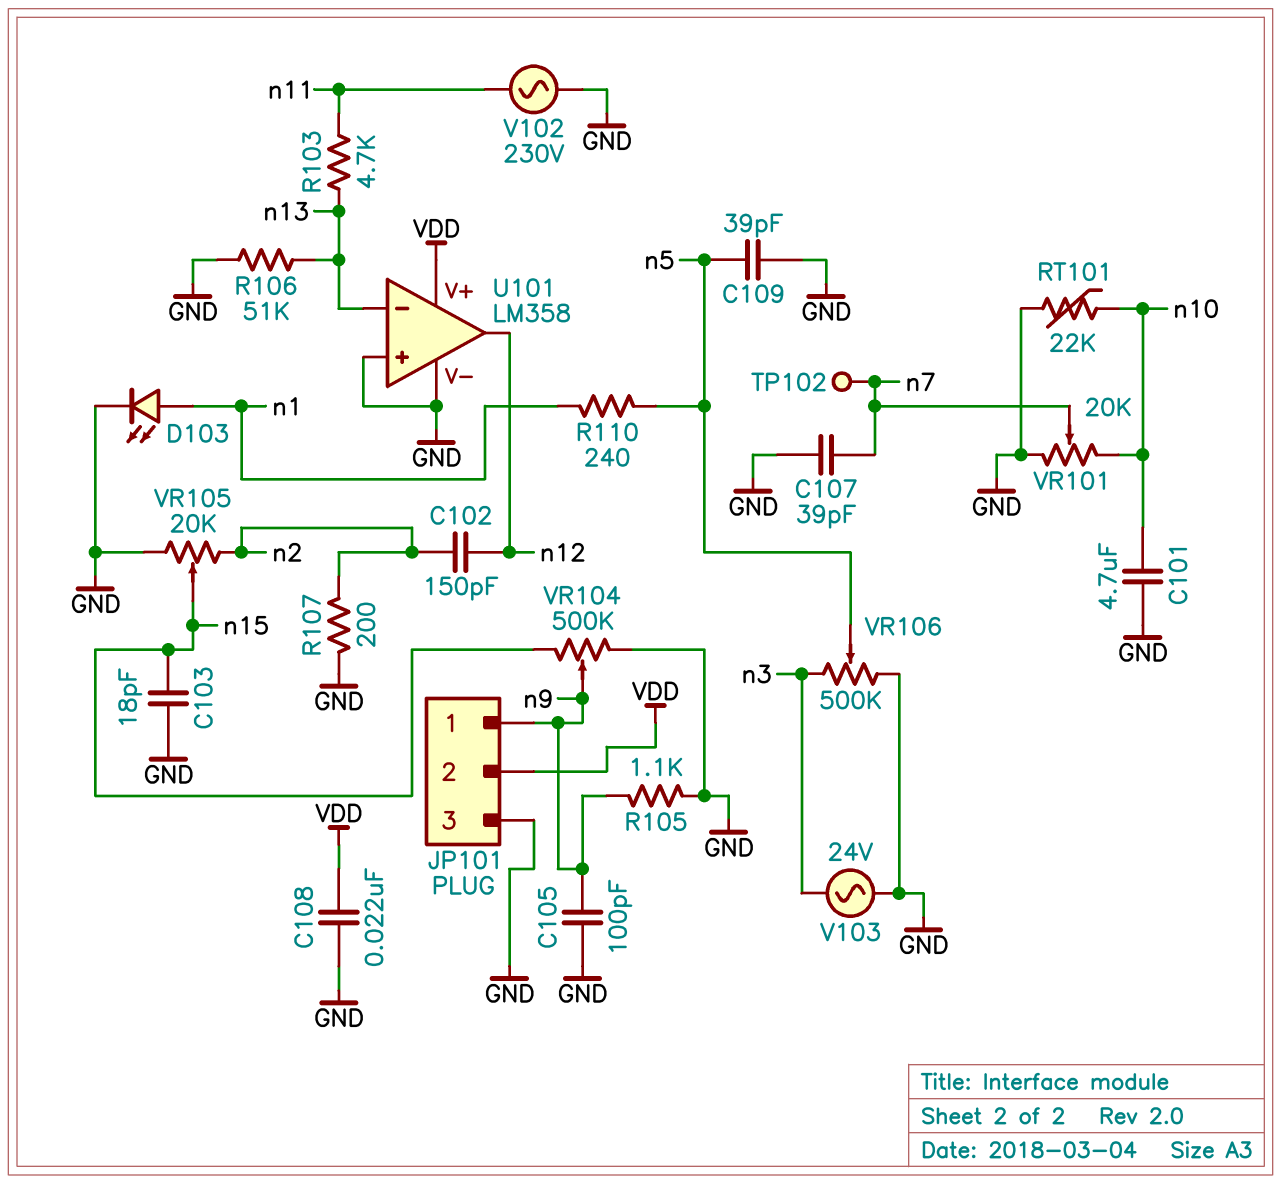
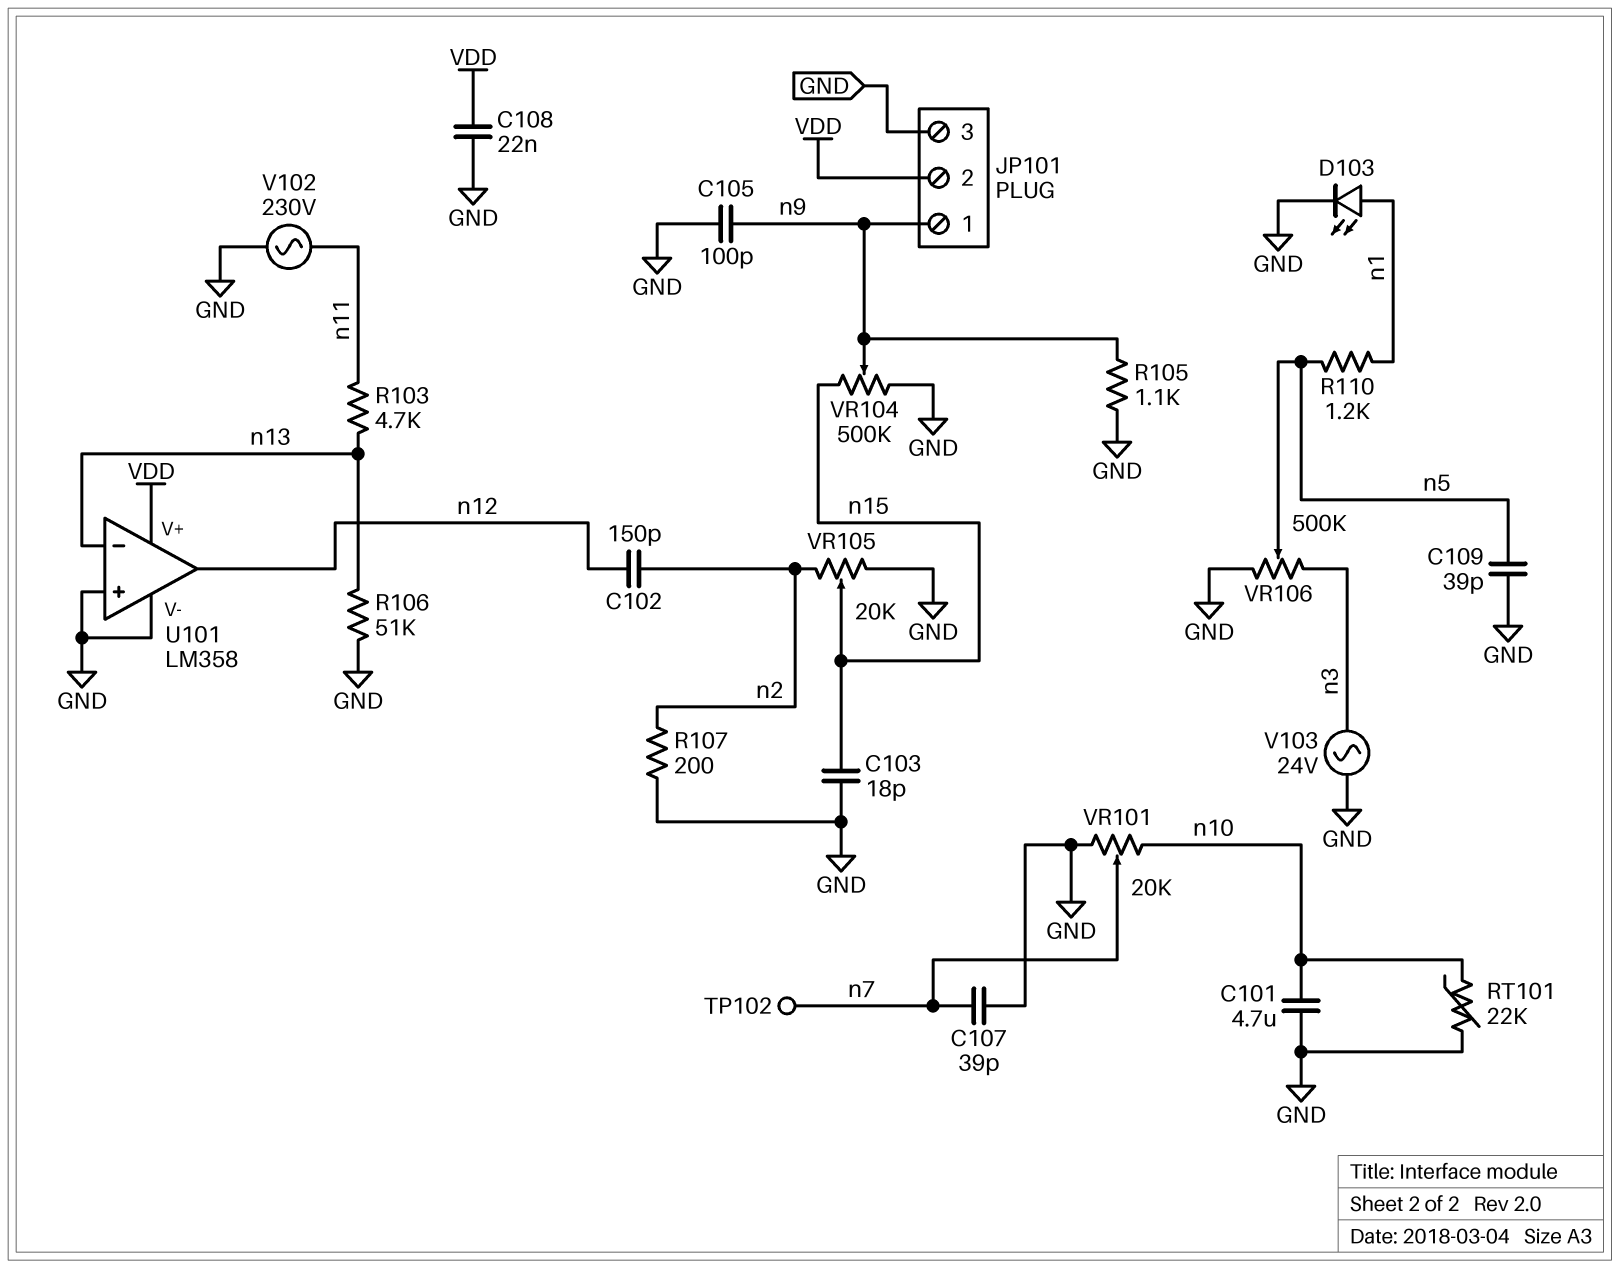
R110: 240 (n1, n5) -> 1.2k (n1, n5)

